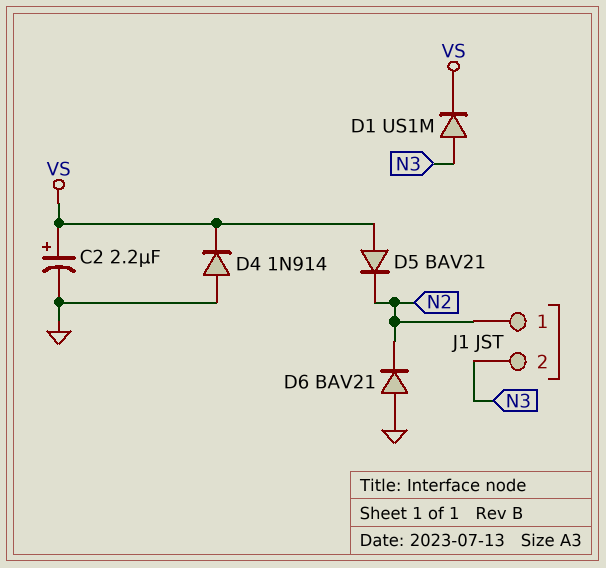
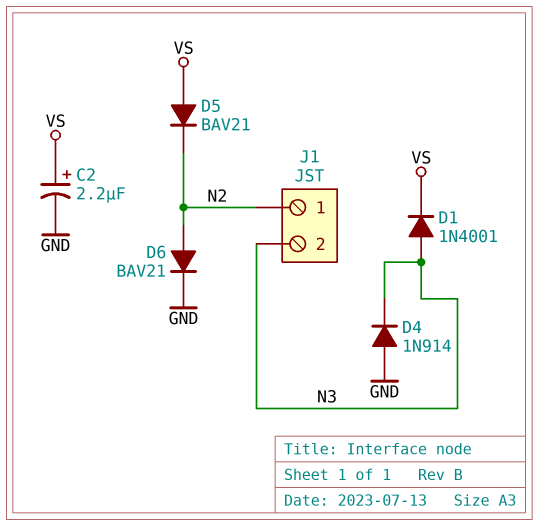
D1: diode US1M (A N3, K VS) -> diode 1N4001 (A N3, K VS)
D4: diode 1N914 (A GND, K VS) -> diode 1N914 (A GND, K N3)
D6: diode BAV21 (A GND, K N2) -> diode BAV21 (A N2, K GND)

